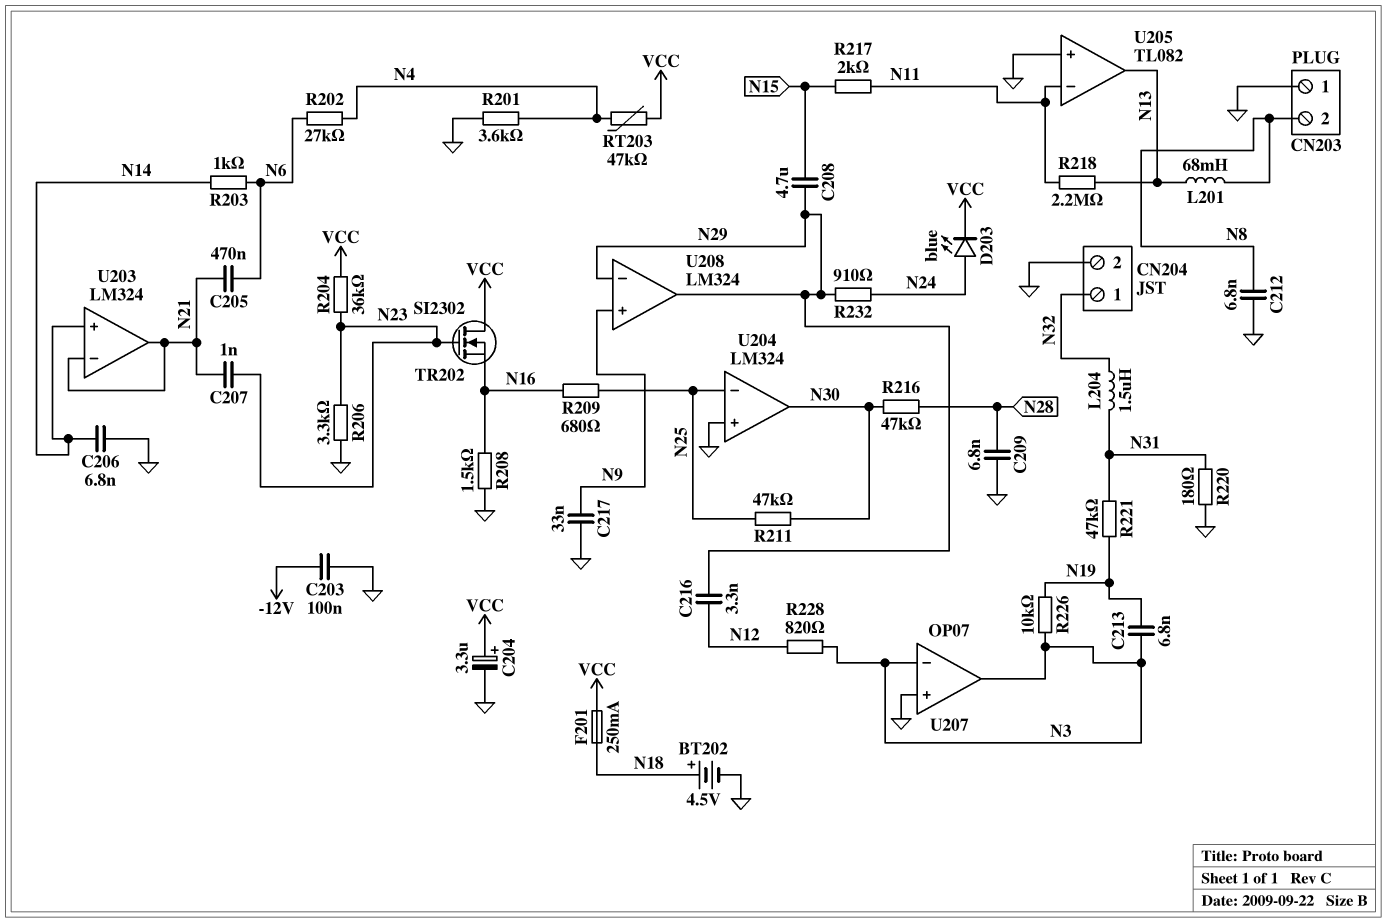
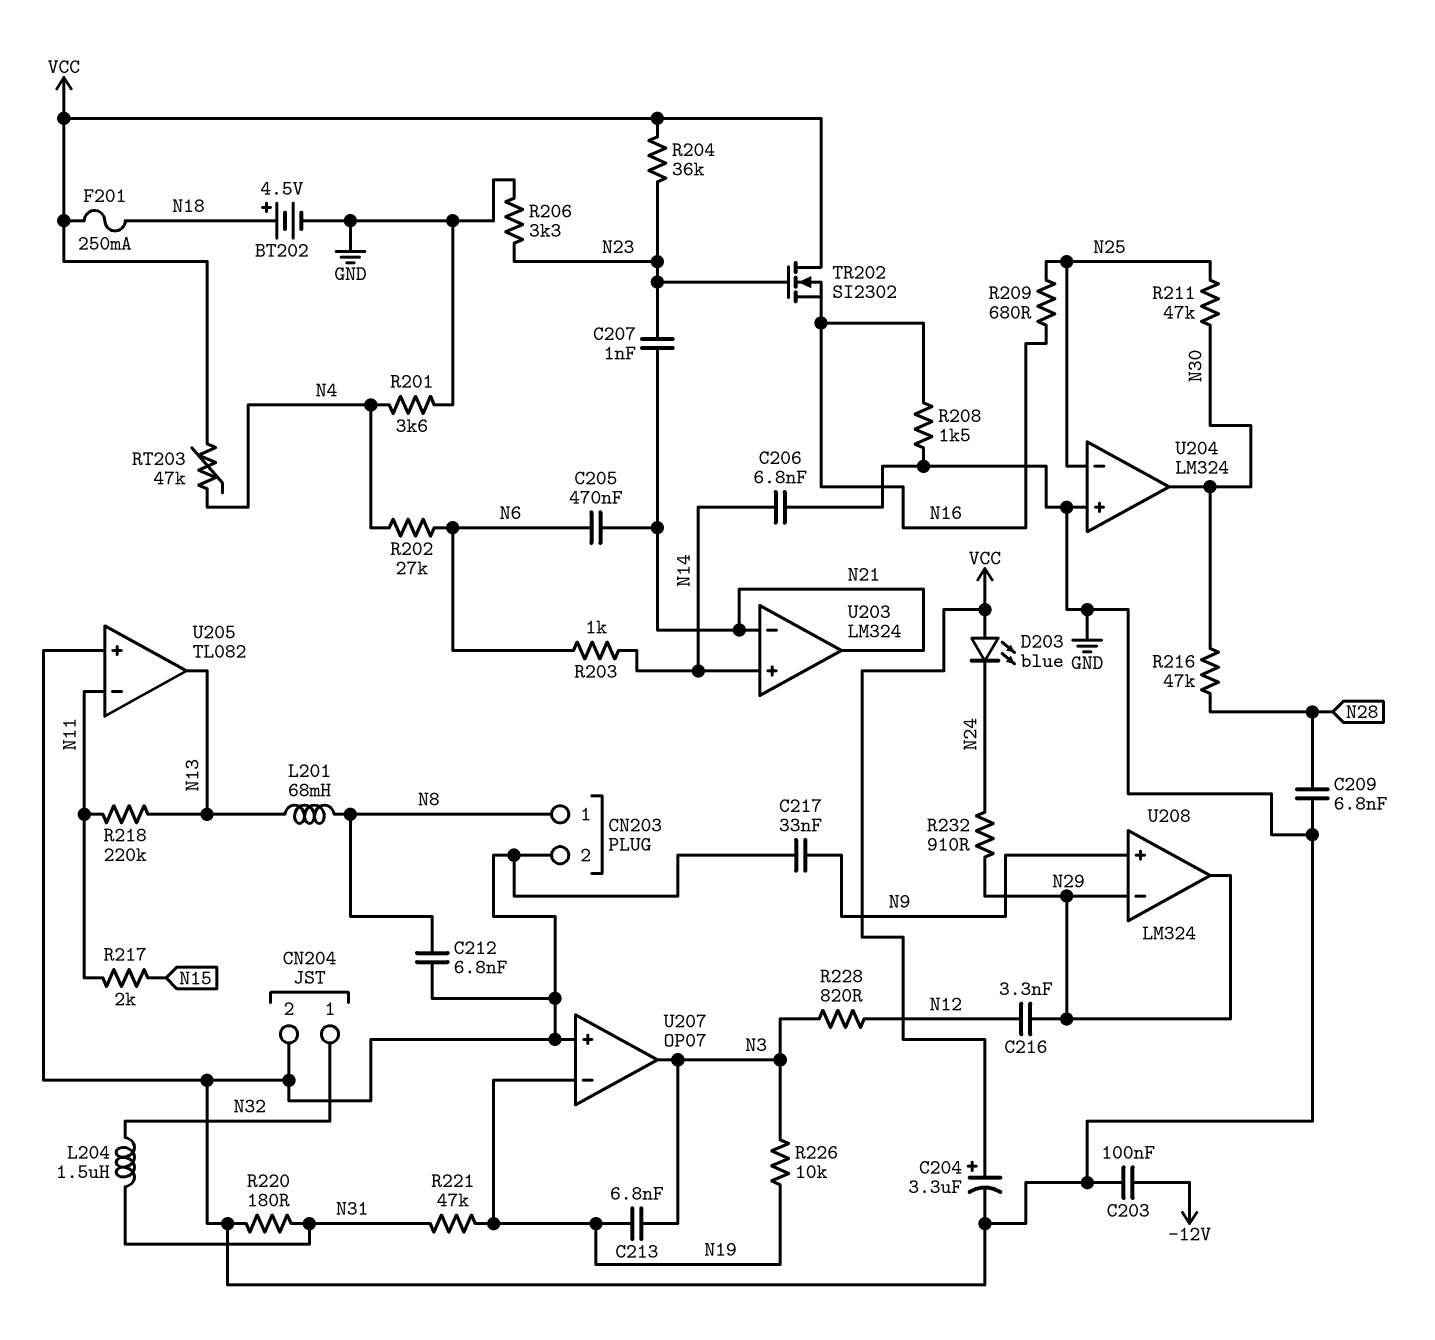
C208: 4.7uF (N15, N29) -> none
CN203 pin 1: GND -> N8
CN203 pin 2: N8 -> GND
D203: LED blue (A N24, K VCC) -> LED blue (A VCC, K N24)
R218: 2.2M (N11, N13) -> 220k (N11, N13)
U207 pin in-: N3 -> N19

